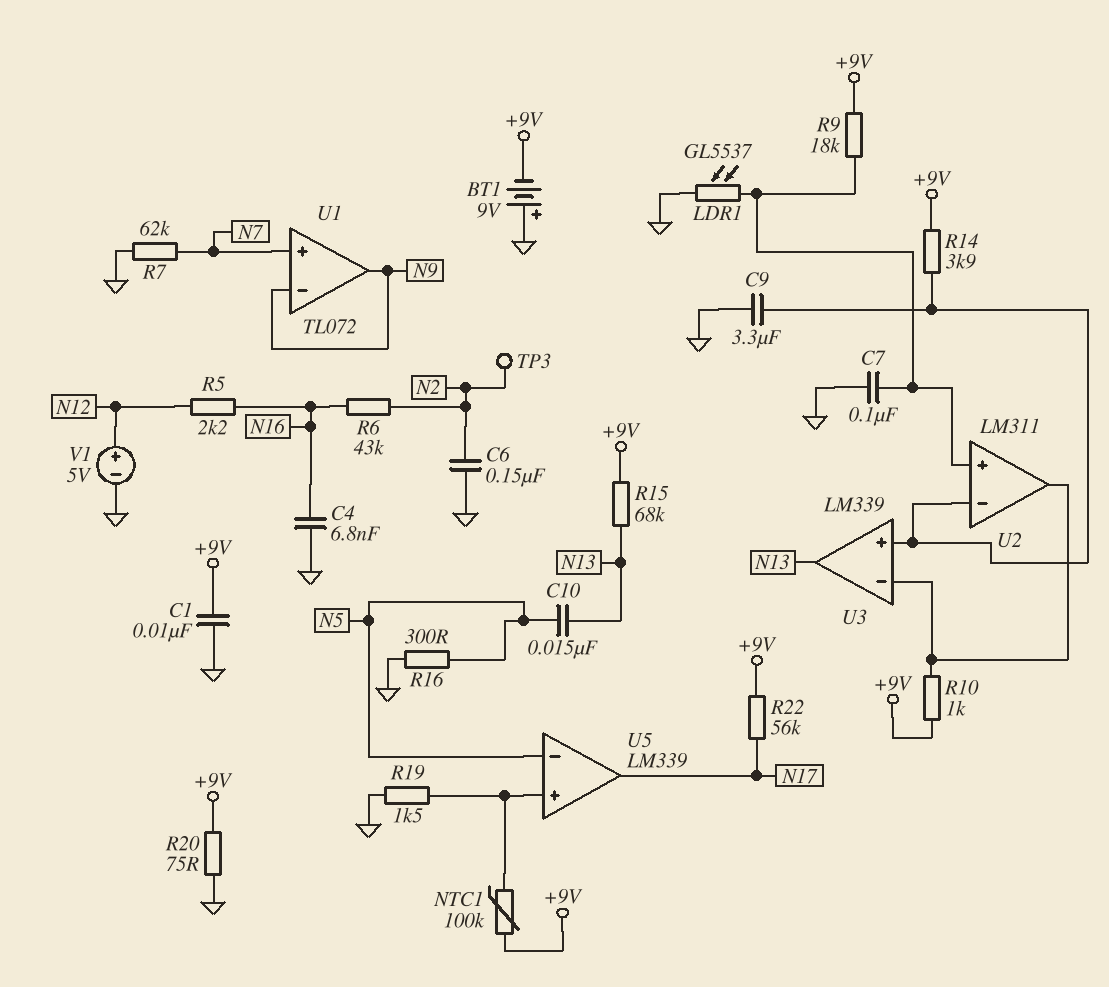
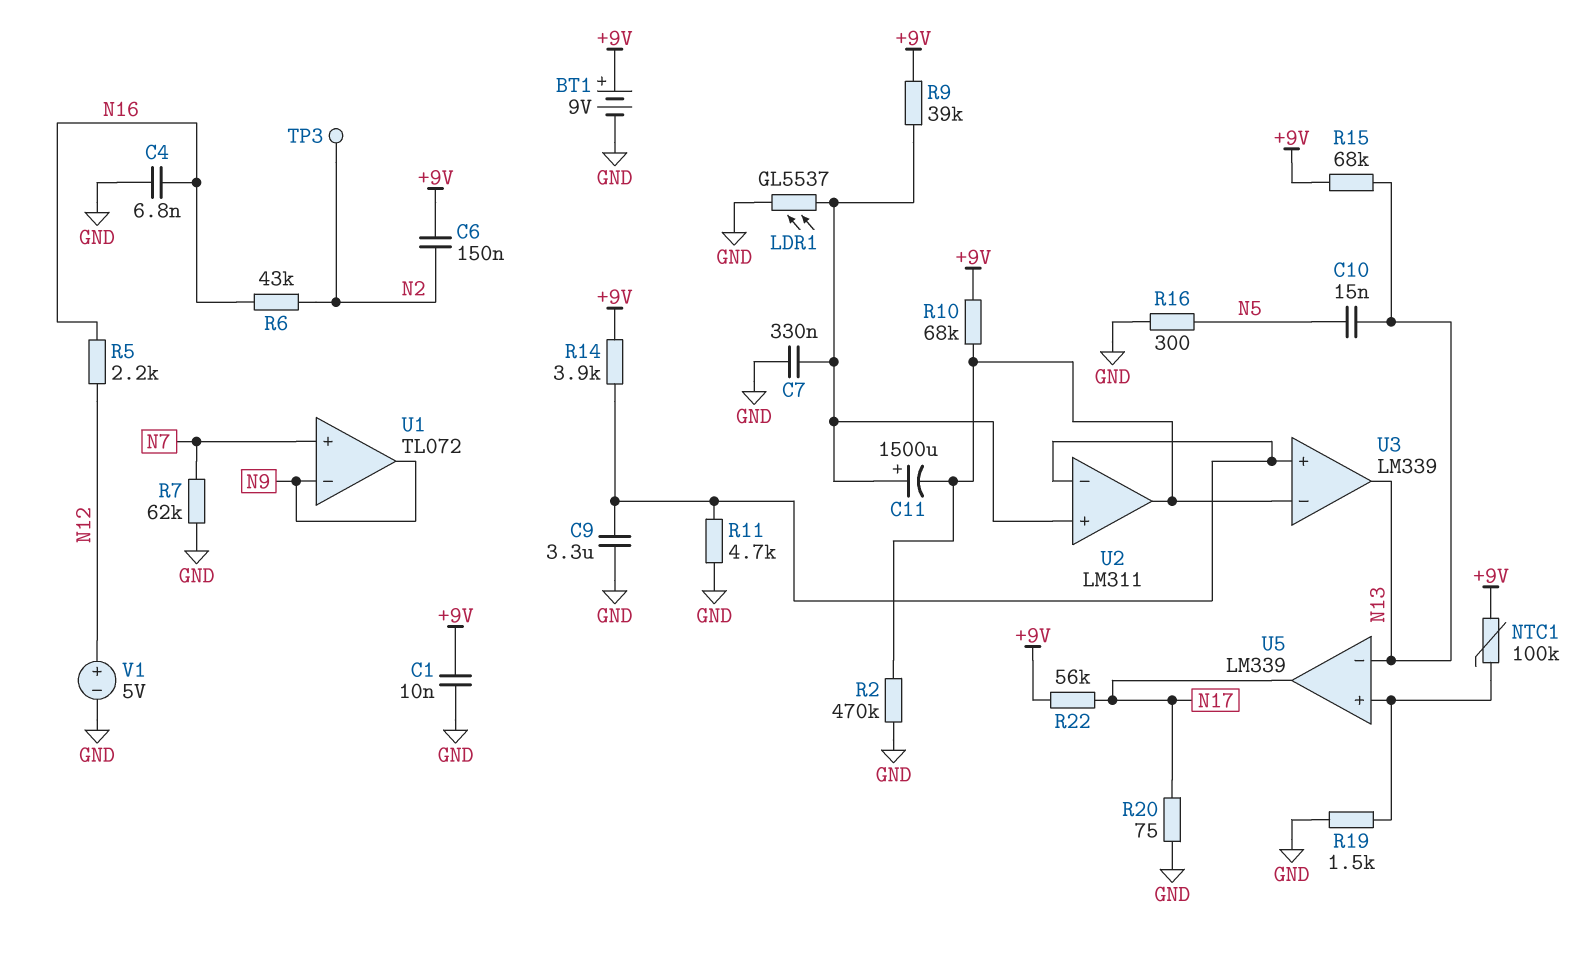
BT1: 9V (plus GND, minus +9V) -> 9V (plus +9V, minus GND)
C6: 150nF (GND, N2) -> 150nF (+9V, N2)
C7: 100nF (GND, U2/in+) -> 330nF (GND, U2/in+)
C11: none -> 1500uF (plus U2/in+, minus U2/out)
R2: none -> 470k (GND, U2/out)
R9: 18k (+9V, U2/in+) -> 39k (+9V, U2/in+)
R10: 1k (+9V, U2/out) -> 68k (+9V, U2/out)
R11: none -> 4.7k (GND, U2/in-)
R20: 75 (+9V, GND) -> 75 (GND, N17)
U5 pin in-: N5 -> N13

